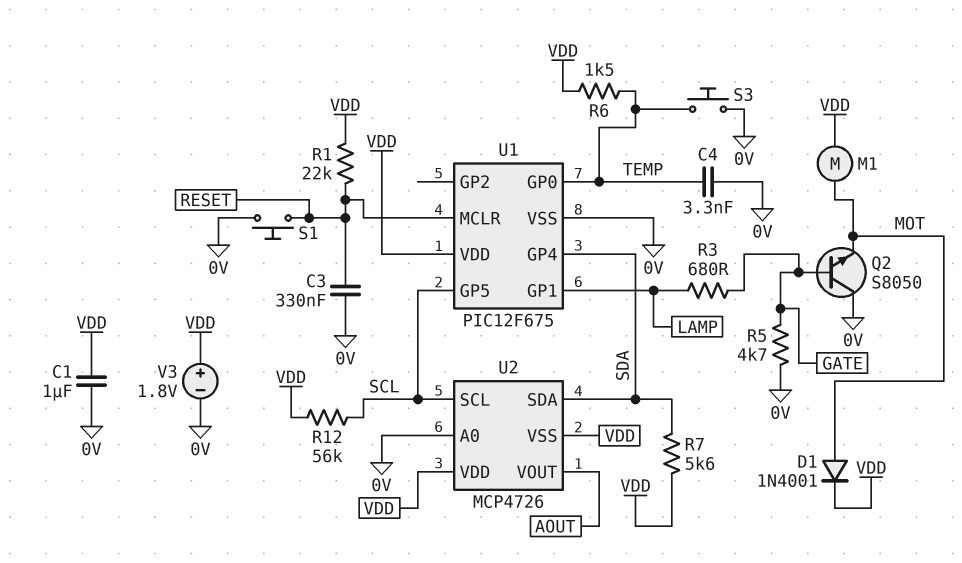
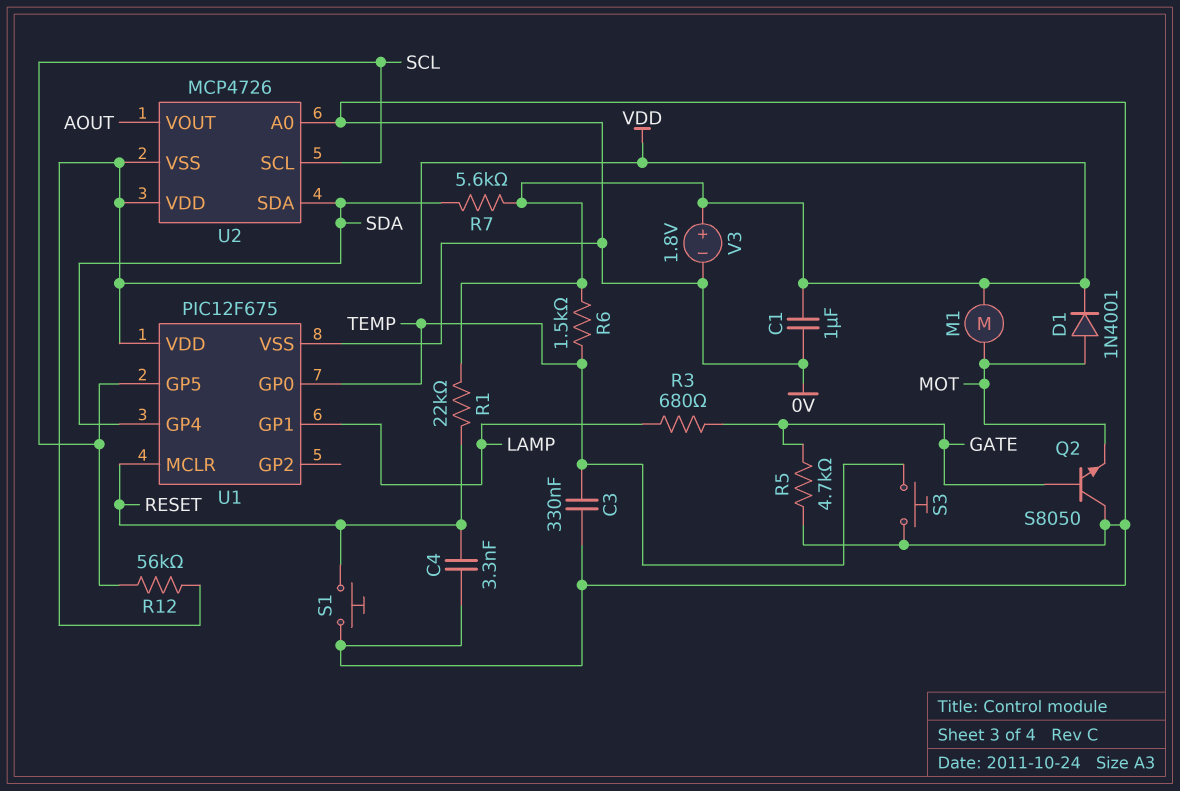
C3: 330nF (0V, RESET) -> 330nF (0V, TEMP)
C4: 3.3nF (0V, TEMP) -> 3.3nF (0V, RESET)

